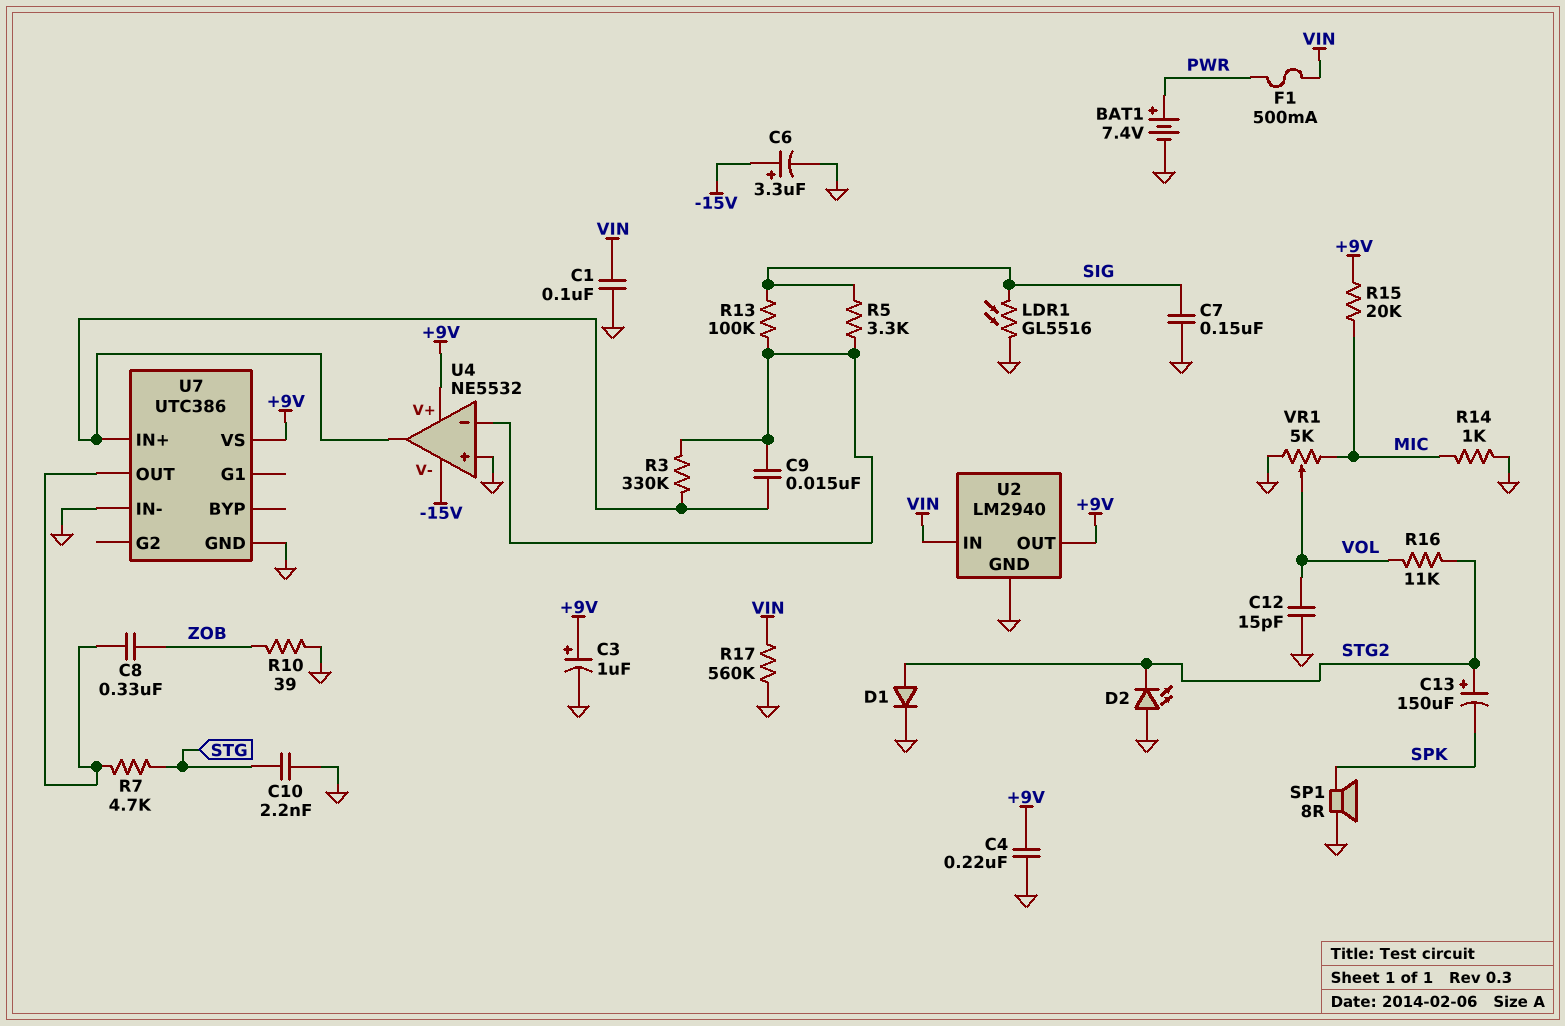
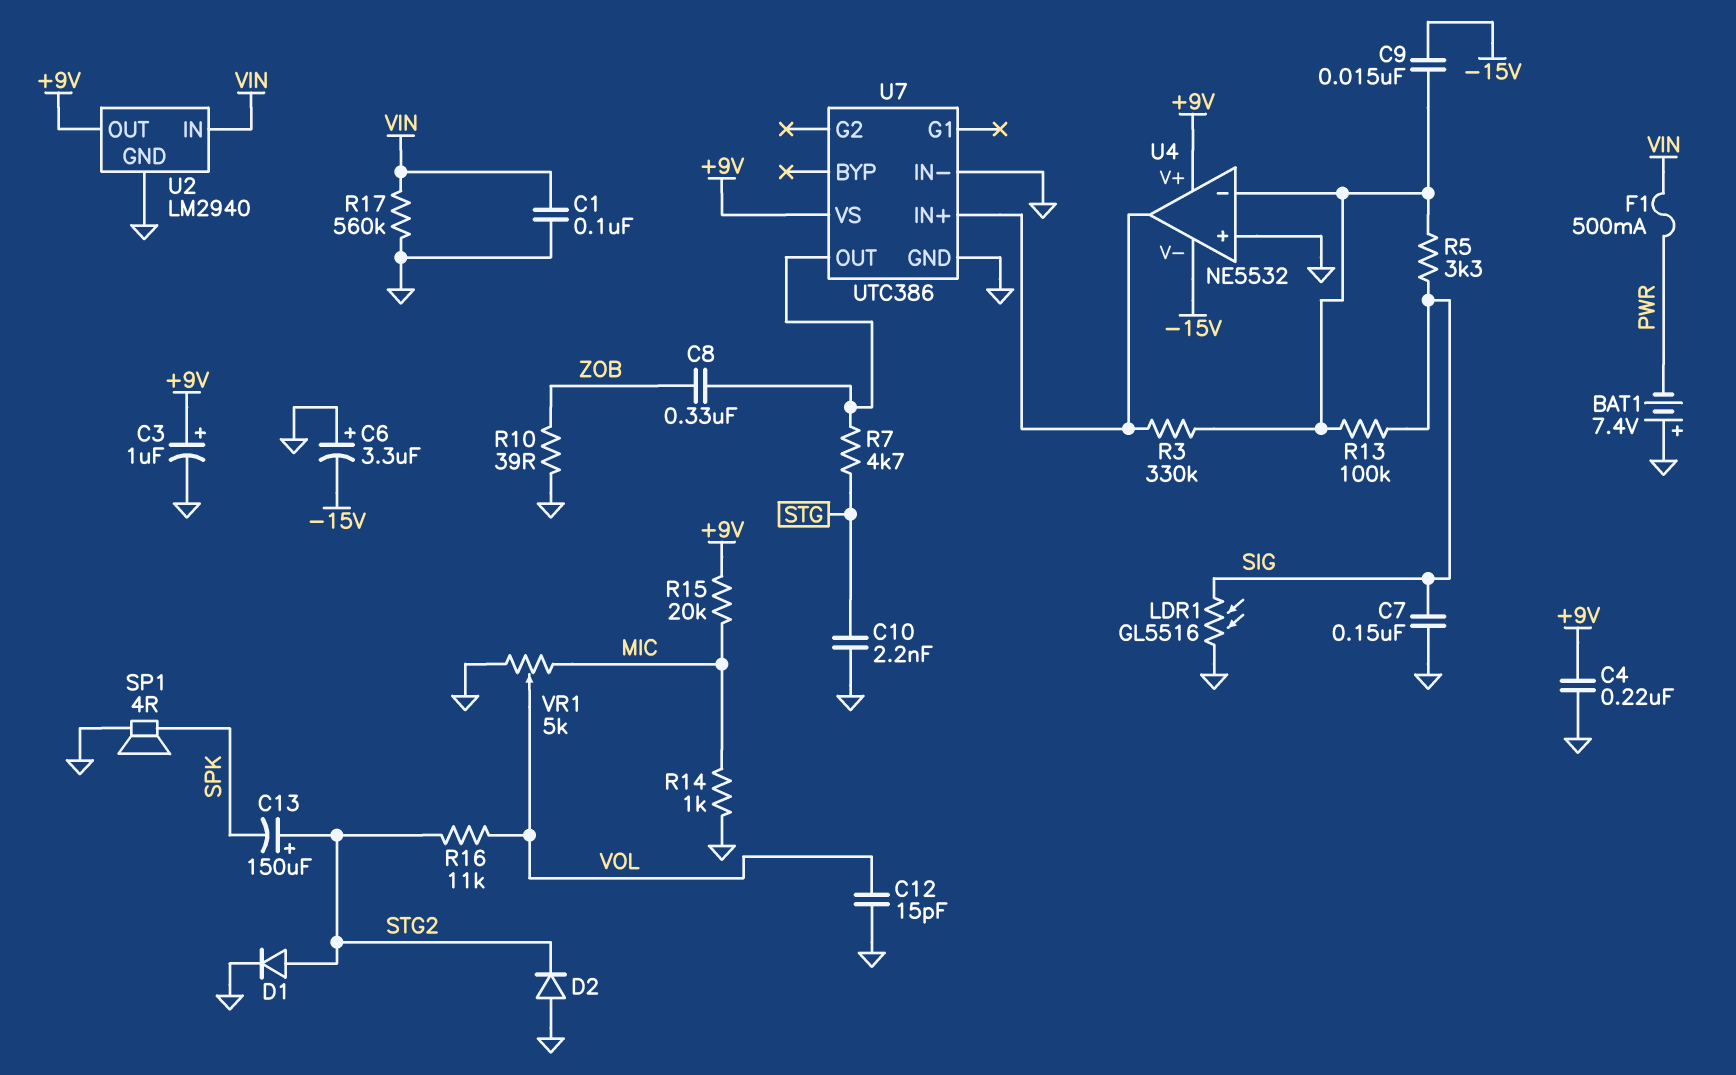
BAT1: 7.4V (plus PWR, minus GND) -> 7.4V (plus GND, minus PWR)
C6: 3.3uF (plus -15V, minus GND) -> 3.3uF (plus GND, minus -15V)
C9: 15nF (U4/in-, U4/out) -> 15nF (-15V, U4/in-)
D2: LED (A GND, K STG2) -> diode (A GND, K STG2)
SP1: speaker 8R (GND, SPK) -> speaker 4R (GND, SPK)

